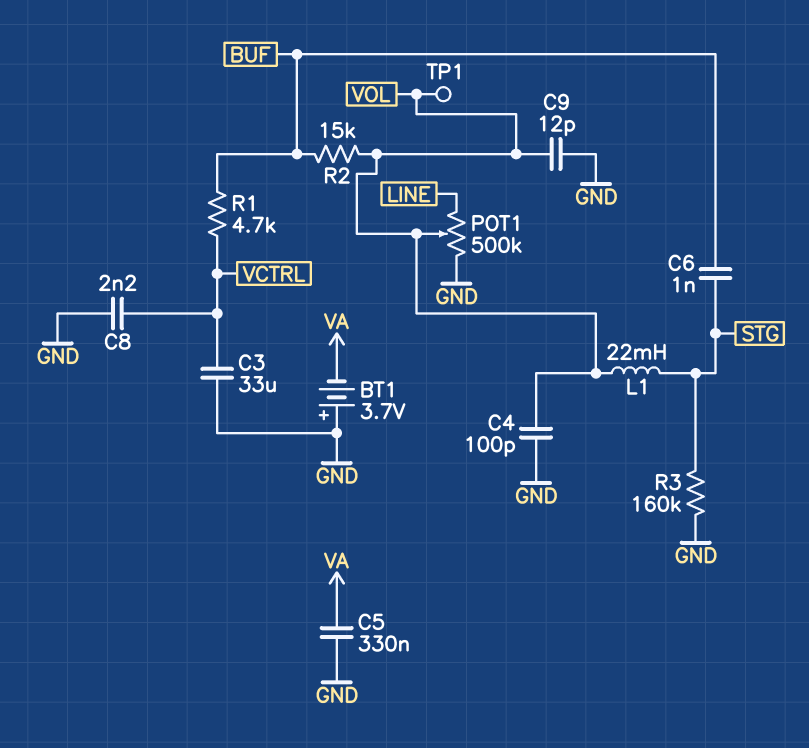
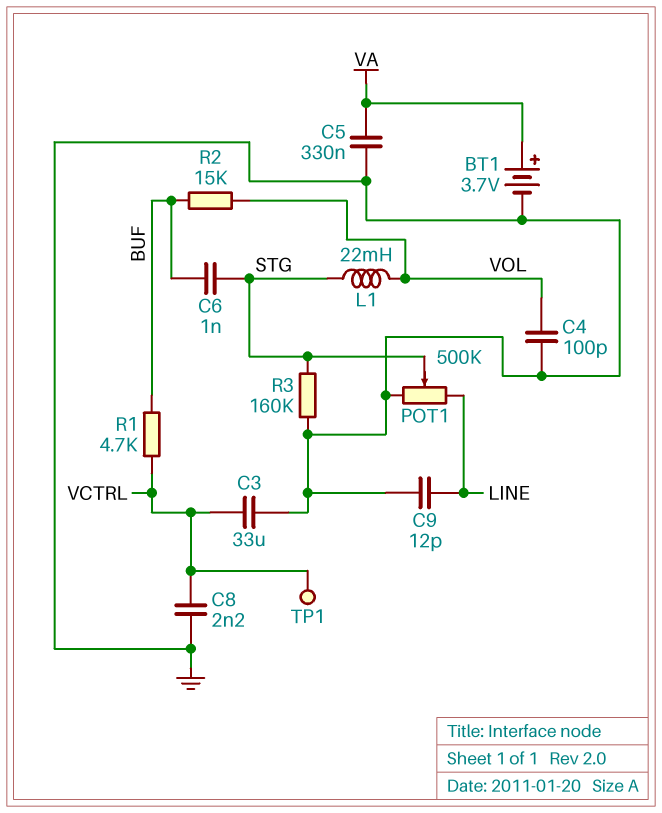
BT1: 3.7V (plus GND, minus VA) -> 3.7V (plus VA, minus GND)
C9: 12pF (GND, VOL) -> 12pF (GND, LINE)
POT1: 500k (GND, LINE, wiper VOL) -> 500k (GND, LINE, wiper STG)
TP1: test point (VOL) -> test point (VCTRL)

